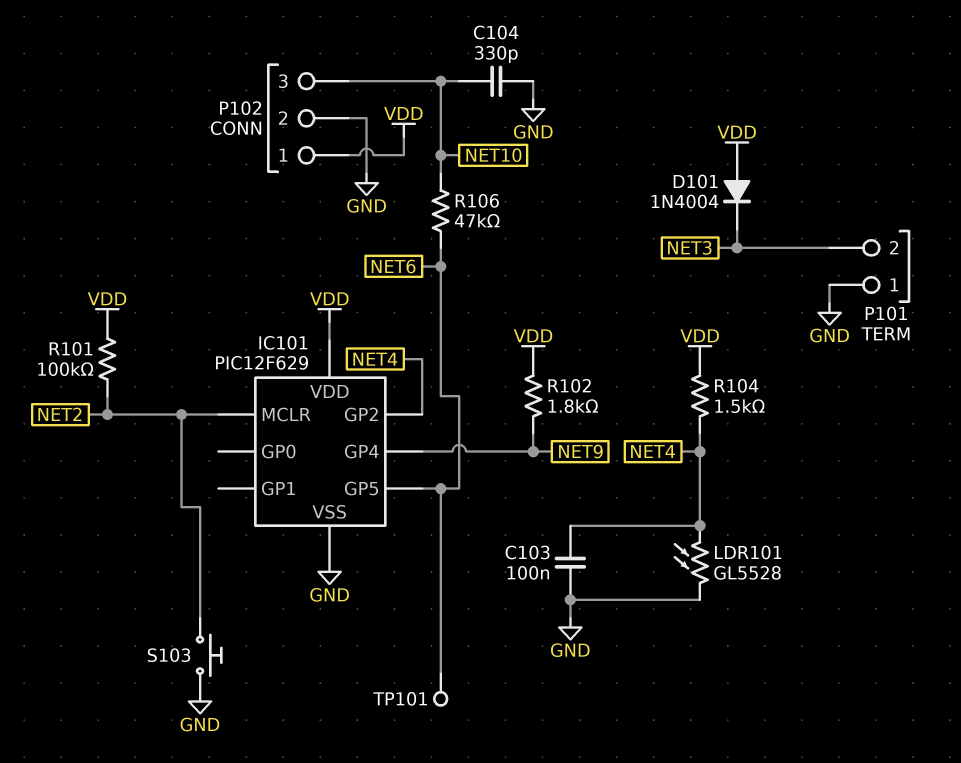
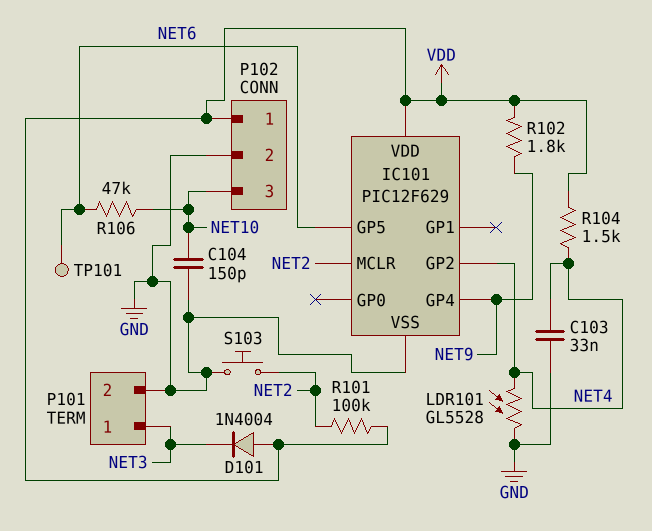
C103: 100nF (GND, NET4) -> 33nF (GND, NET4)
C104: 330pF (GND, NET10) -> 150pF (GND, NET10)
P101 pin 1: GND -> NET3
P101 pin 2: NET3 -> GND

